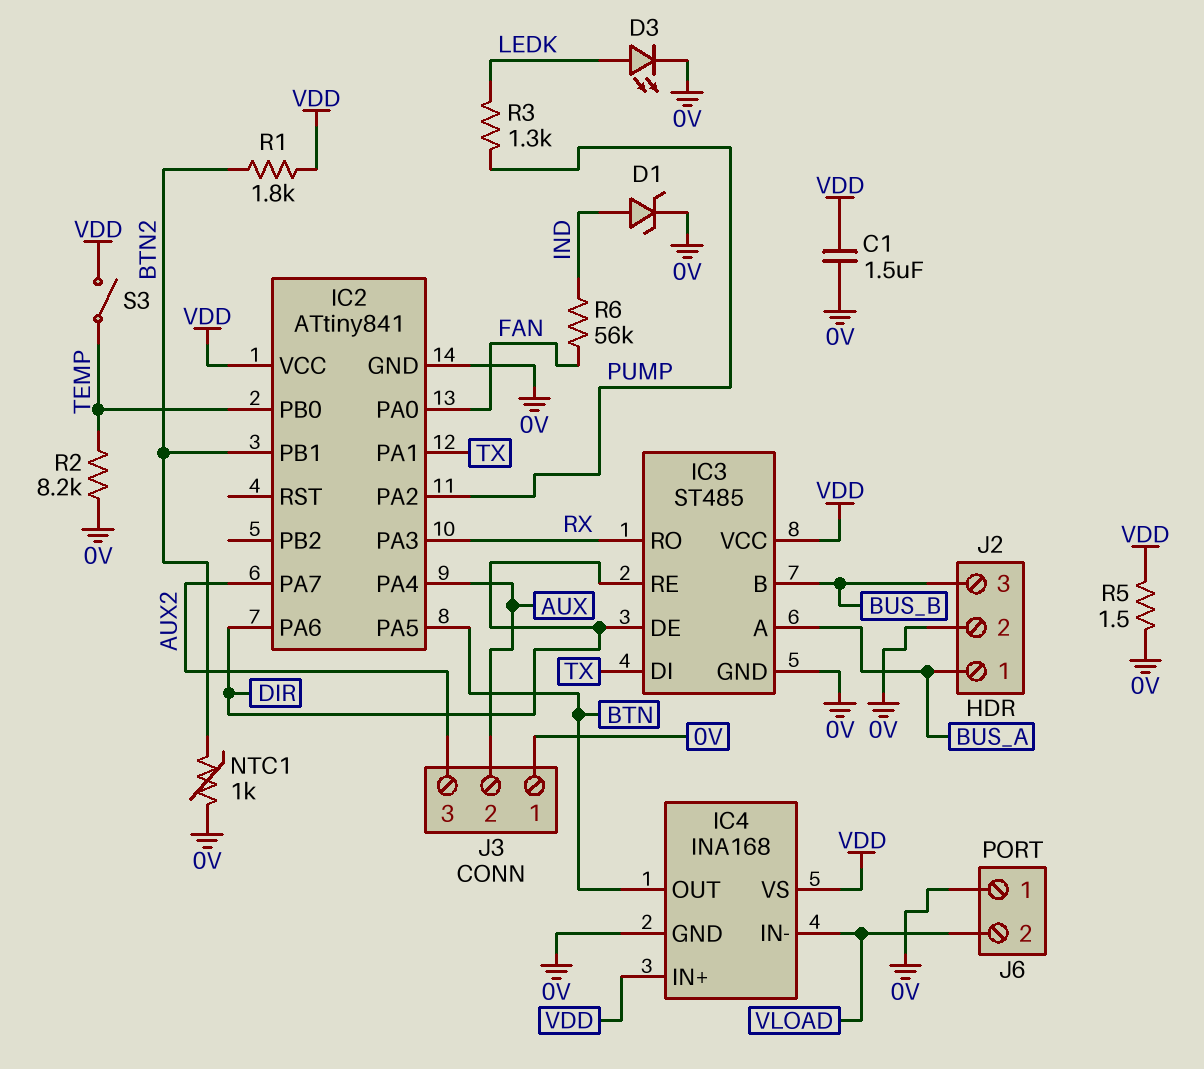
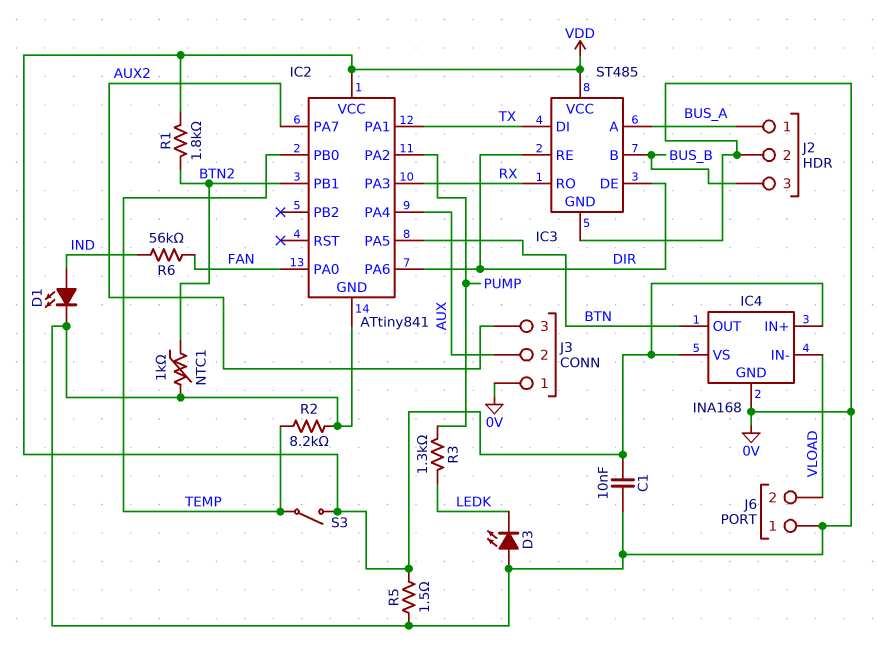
C1: 1.5uF (0V, VDD) -> 10nF (0V, VDD)
D1: zener (A IND, K 0V) -> LED (A IND, K 0V)
D3: LED (A LEDK, K 0V) -> LED (A 0V, K LEDK)

